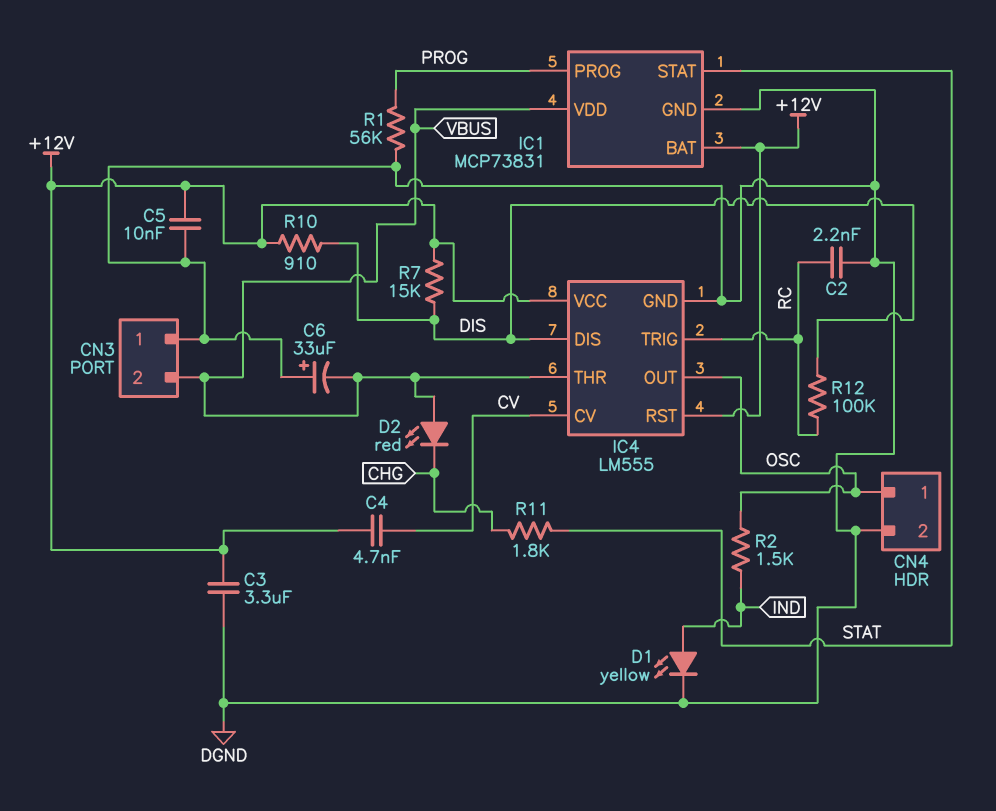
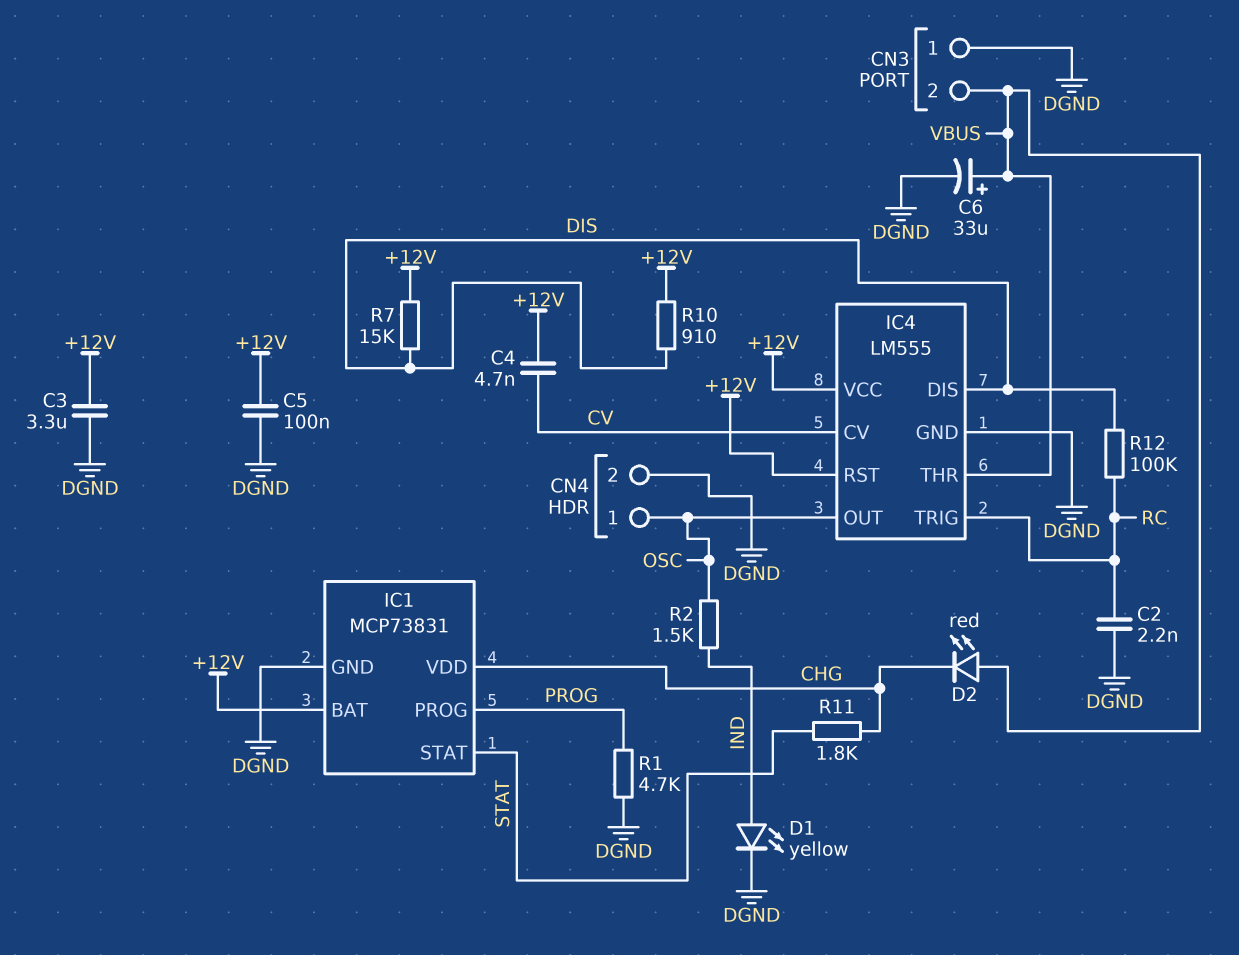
C5: 10nF (+12V, DGND) -> 100nF (+12V, DGND)
C6: 33uF (plus DGND, minus VBUS) -> 33uF (plus VBUS, minus DGND)
IC1 pin VDD: VBUS -> CHG
R1: 56k (DGND, PROG) -> 4.7k (DGND, PROG)

